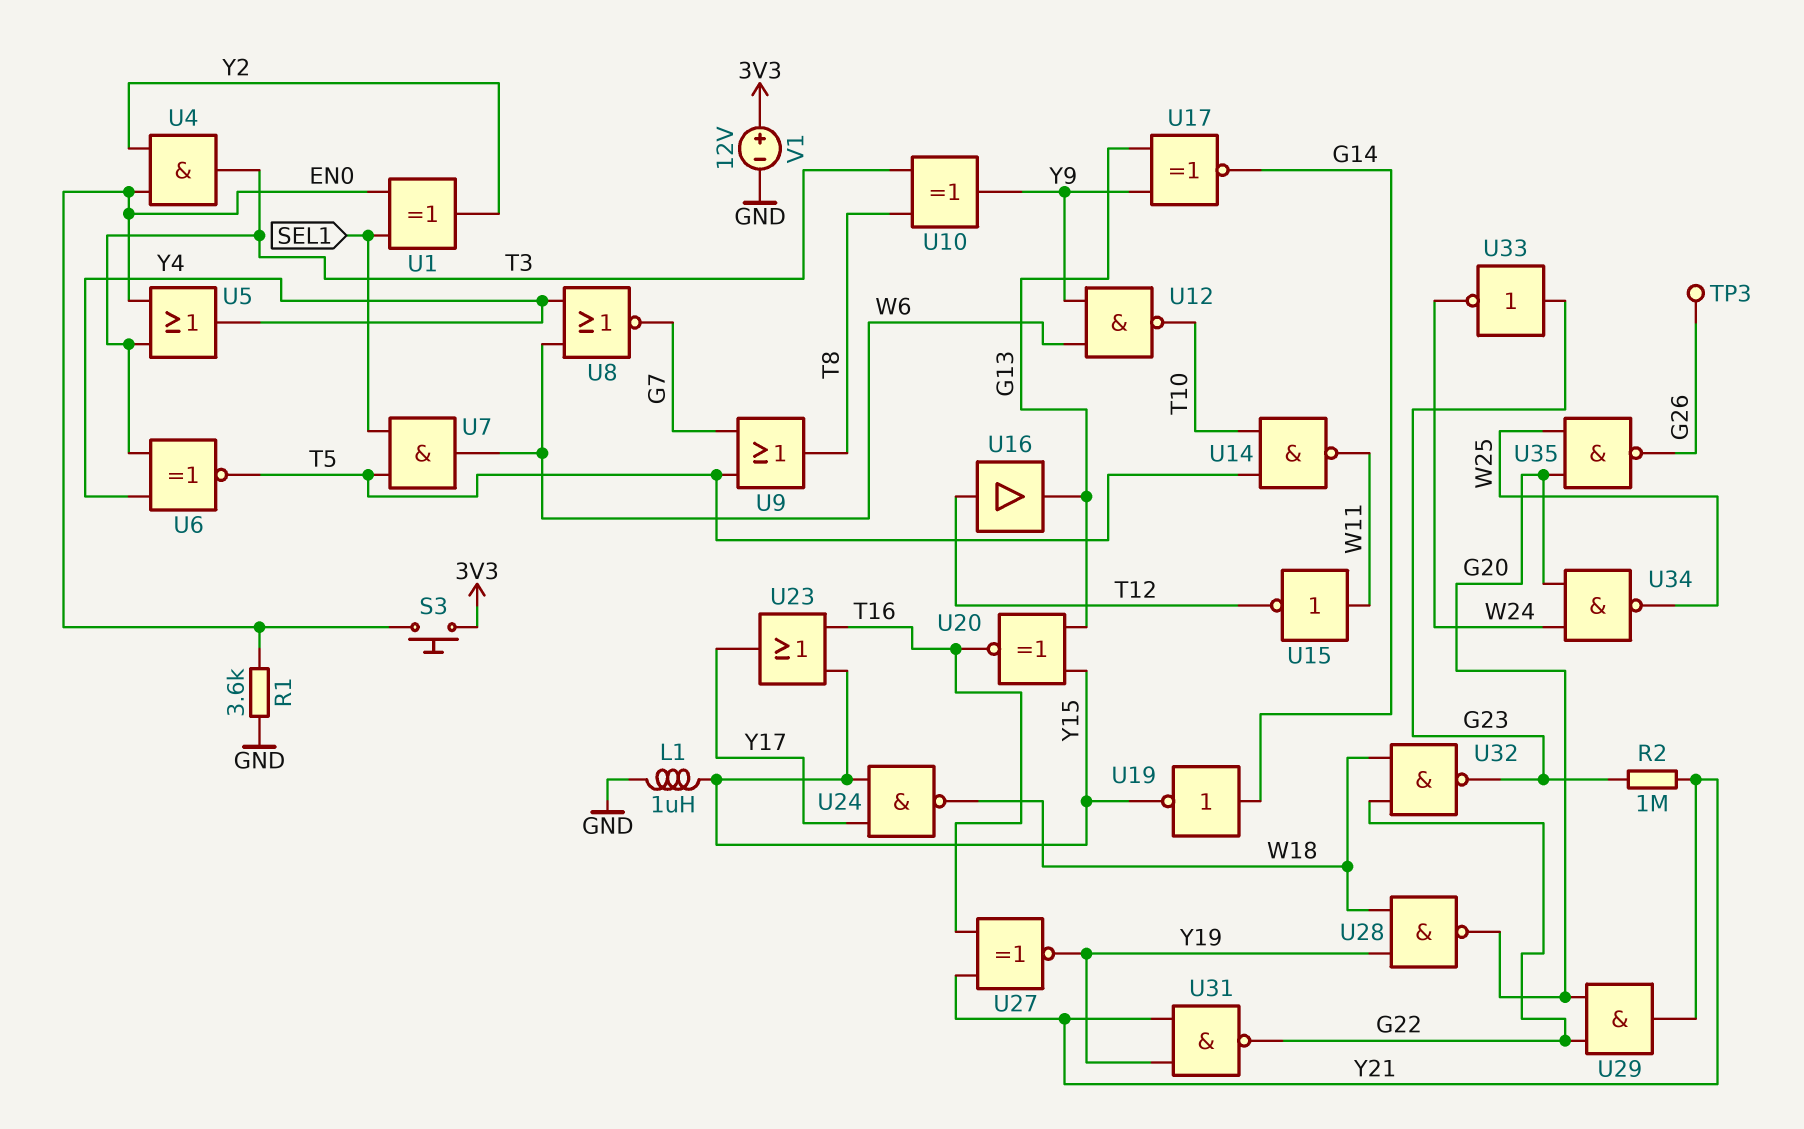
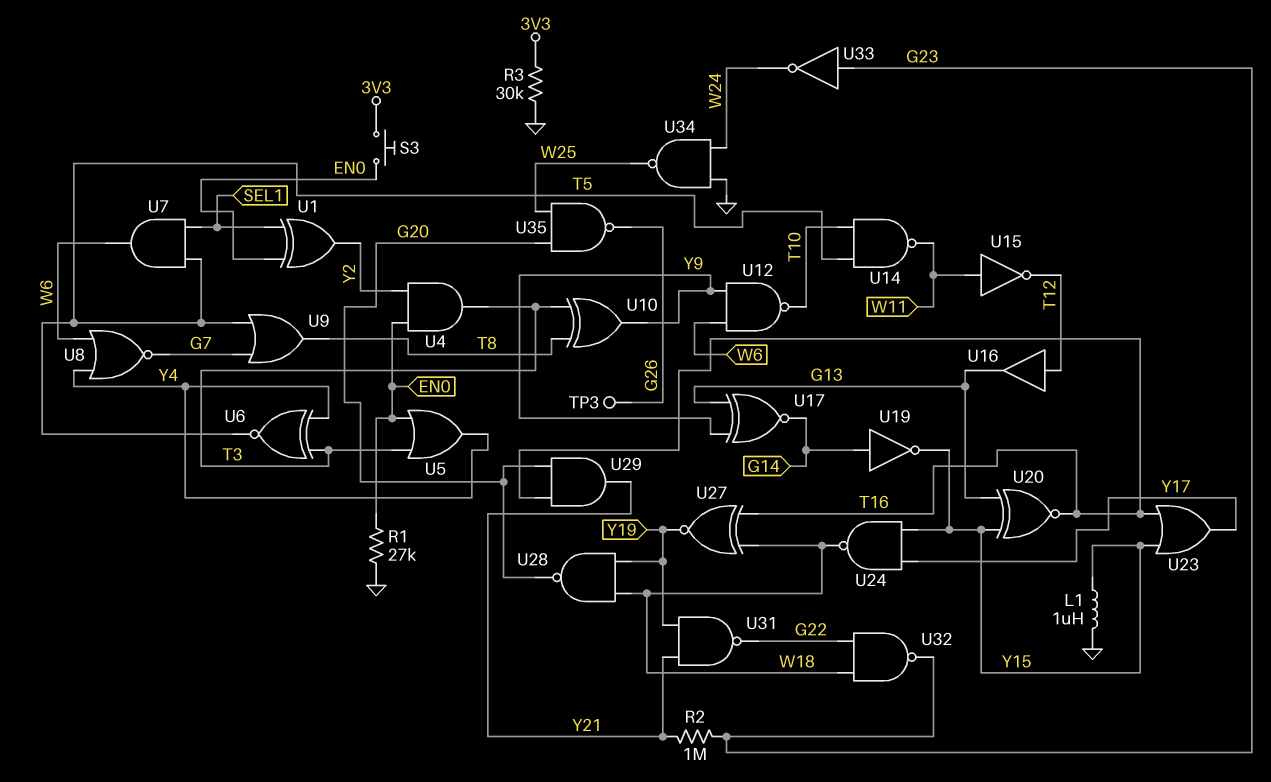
R1: 3.6k (EN0, GND) -> 27k (EN0, GND)
R3: none -> 30k (3V3, GND)
U27: XNOR (in T16, in Y21, out Y19) -> XNOR (in T16, in W18, out Y19)
U29: AND (in G20, in G22, out Y21) -> AND (in G20, in T16, out Y21)
U34: NAND (in G20, in W24, out W25) -> NAND (in GND, in W24, out W25)
V1: 12V (plus 3V3, minus GND) -> none

